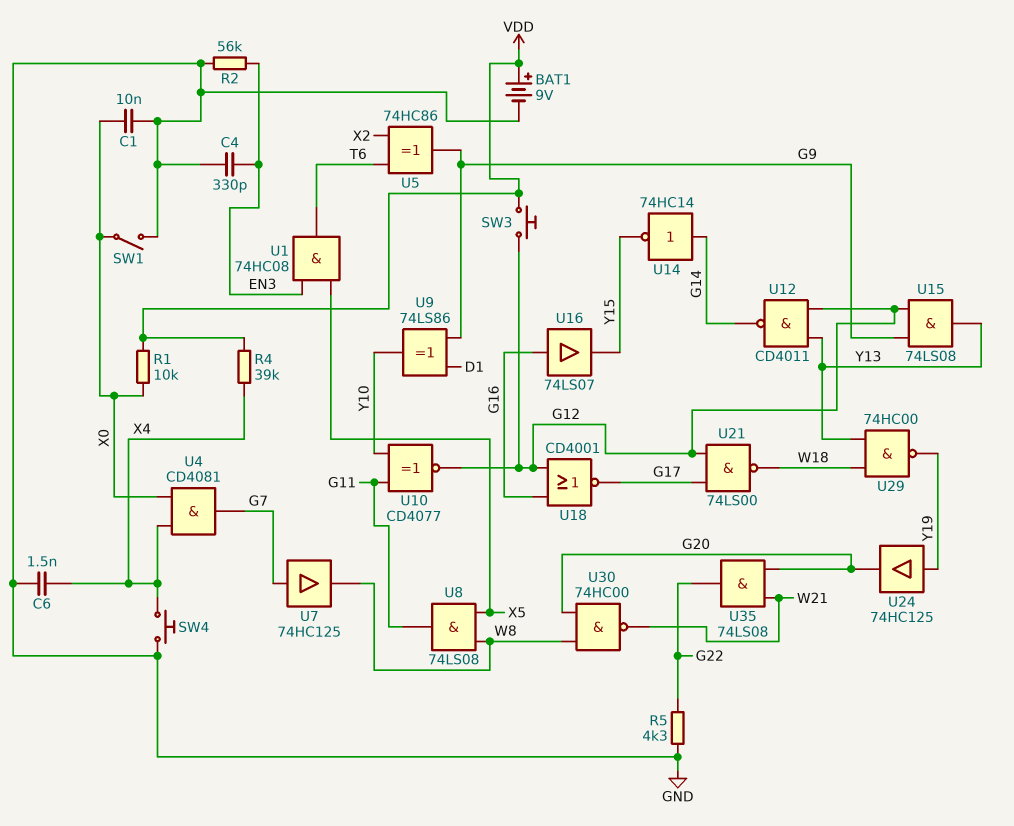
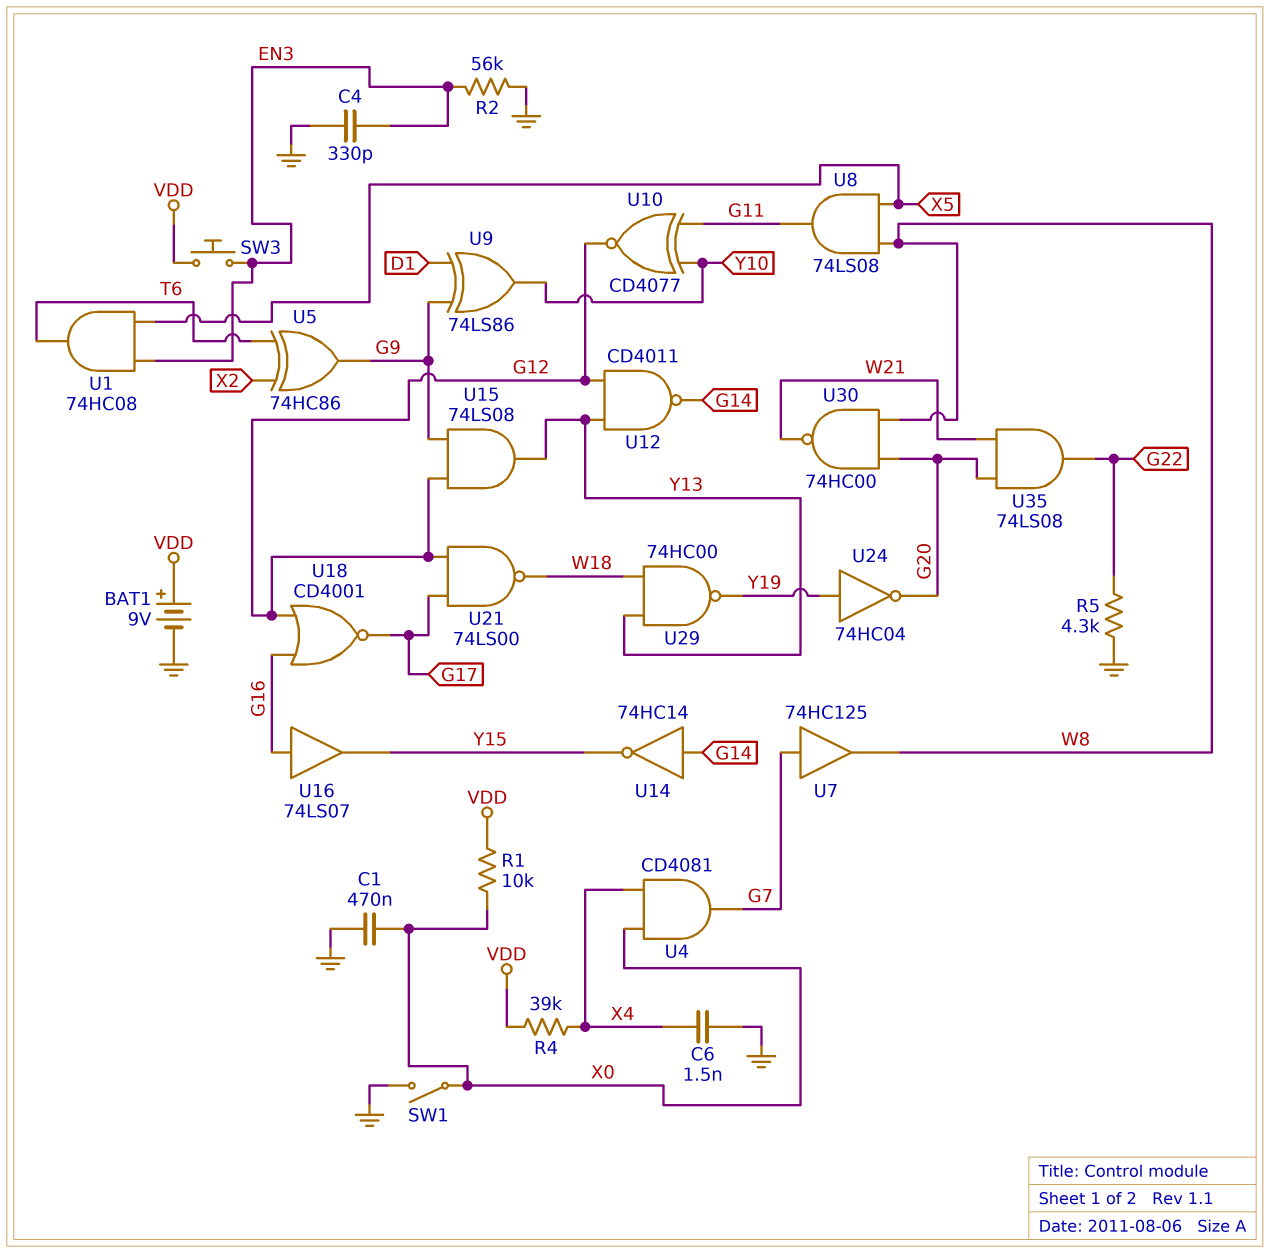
C1: 10nF (GND, X0) -> 470nF (GND, X0)
SW3: button (G12, VDD) -> button (EN3, VDD)
SW4: button (GND, X4) -> none
U24: buffer 74HC125 (in Y19, out G20) -> NOT 74HC04 (in Y19, out G20)

